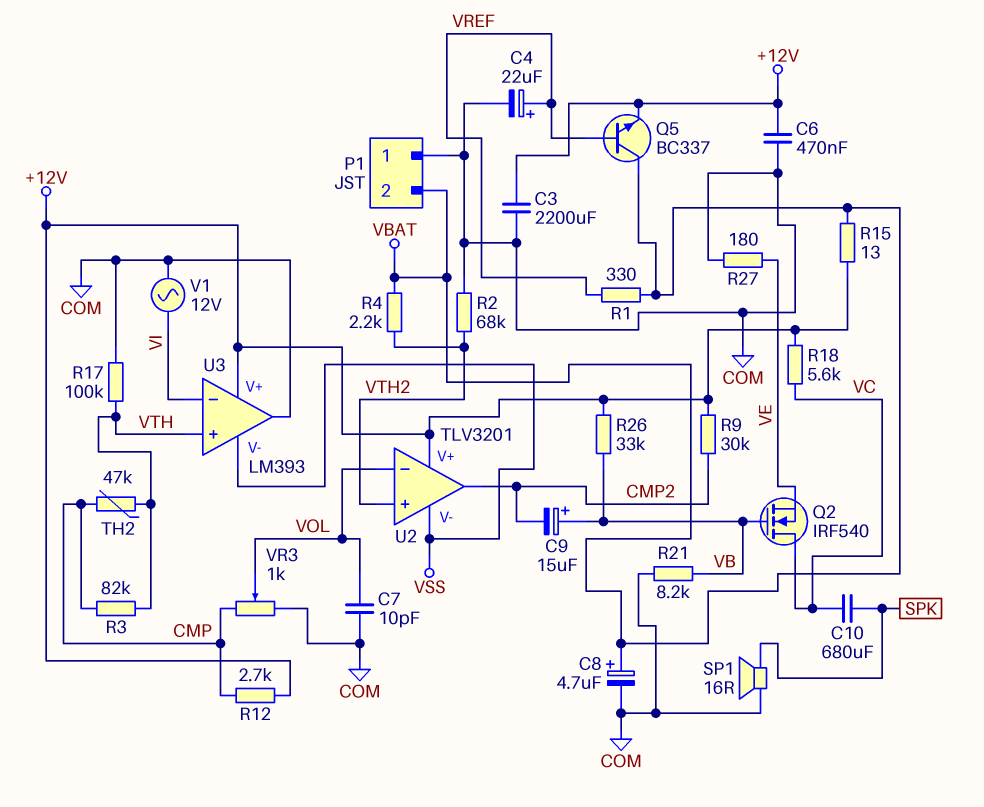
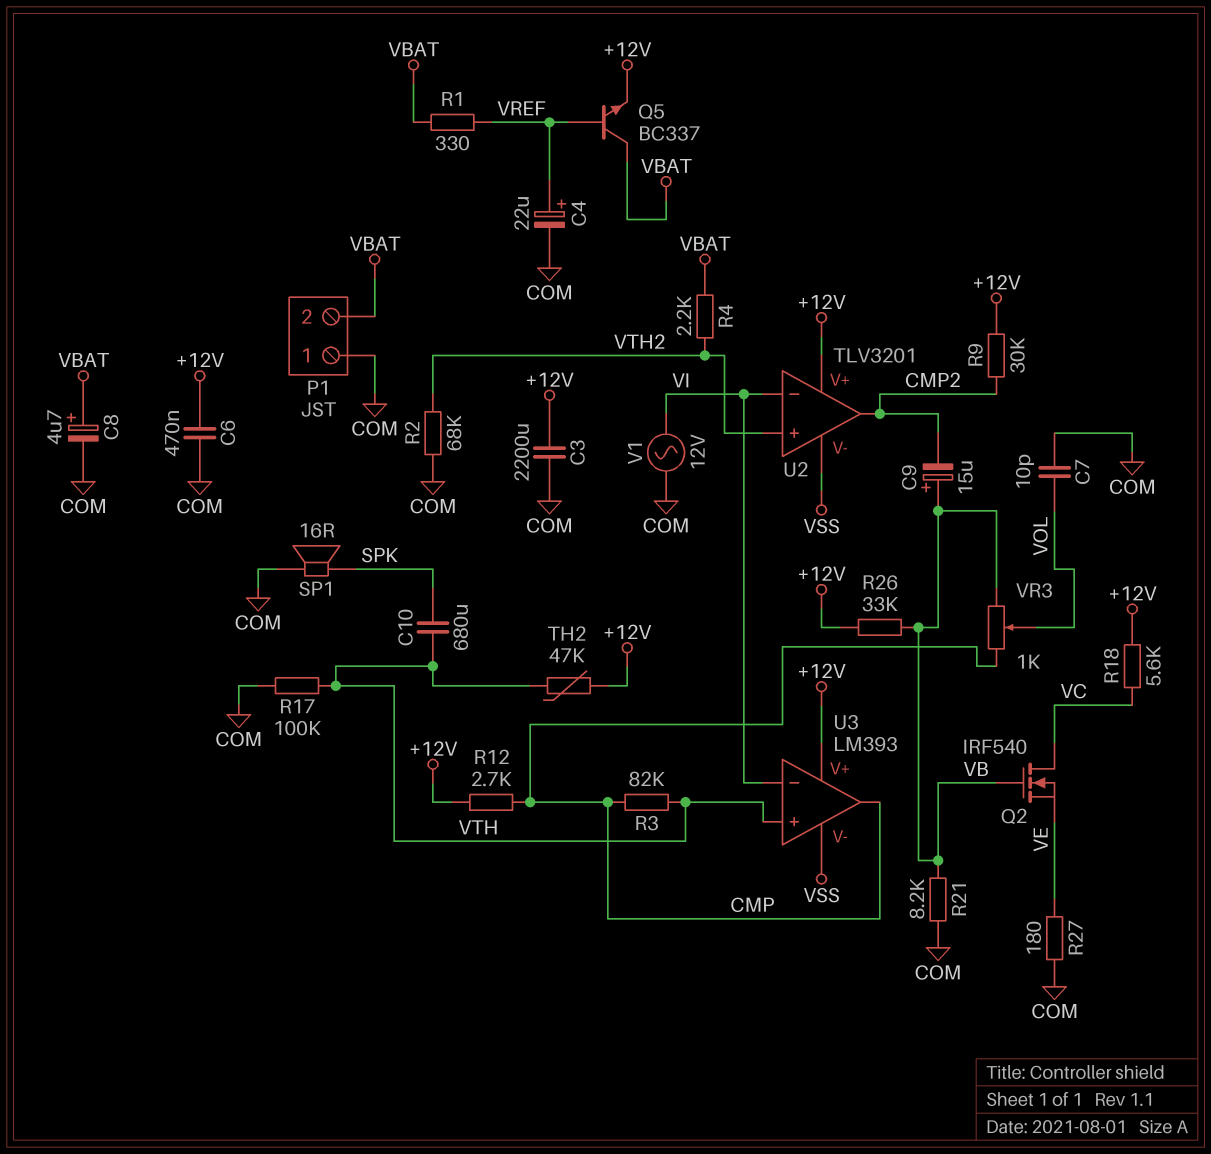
C10: 680uF (SPK, VC) -> 680uF (SPK, VTH)
R15: 13 (+12V, VBAT) -> none
TH2: 47k (CMP, VTH) -> 47k (+12V, VTH)
U2 pin in-: VOL -> VI
U3 pin out: COM -> CMP
VR3: 1k (CMP, COM, wiper VOL) -> 1k (CMP, VB, wiper VOL)

